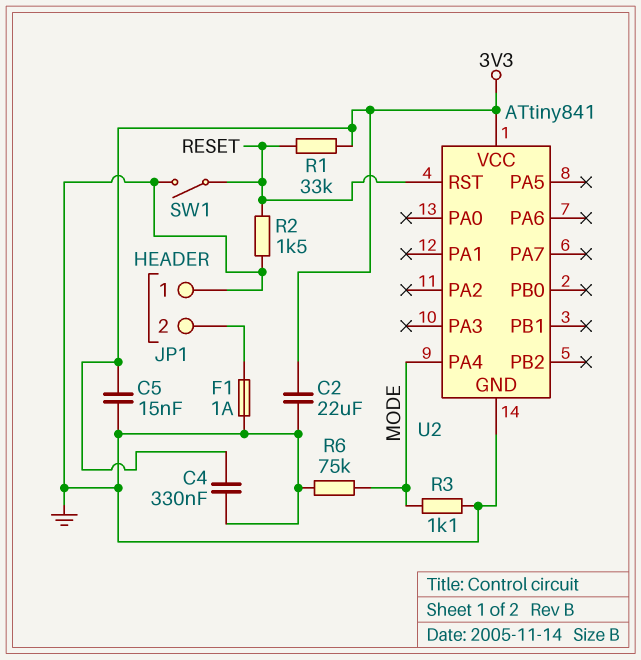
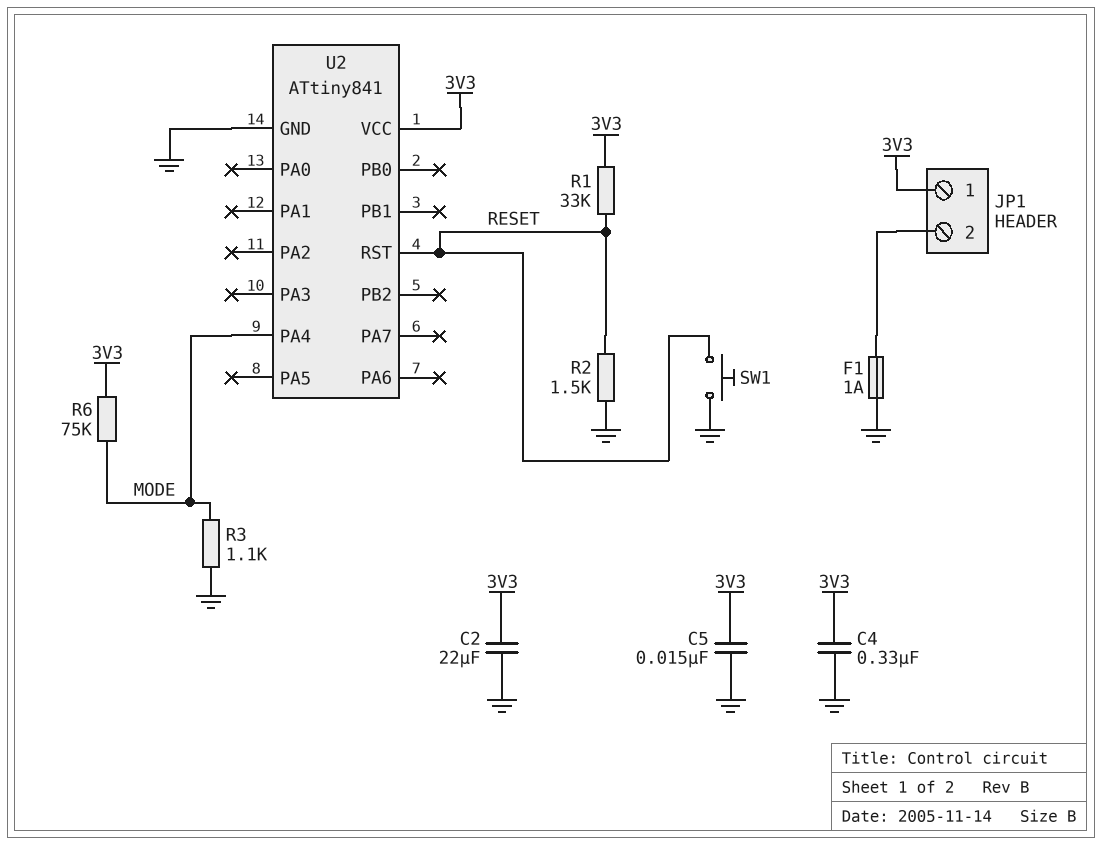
JP1 pin 1: GND -> 3V3
R6: 75k (GND, MODE) -> 75k (3V3, MODE)
SW1: switch (GND, RESET) -> button (GND, RESET)

